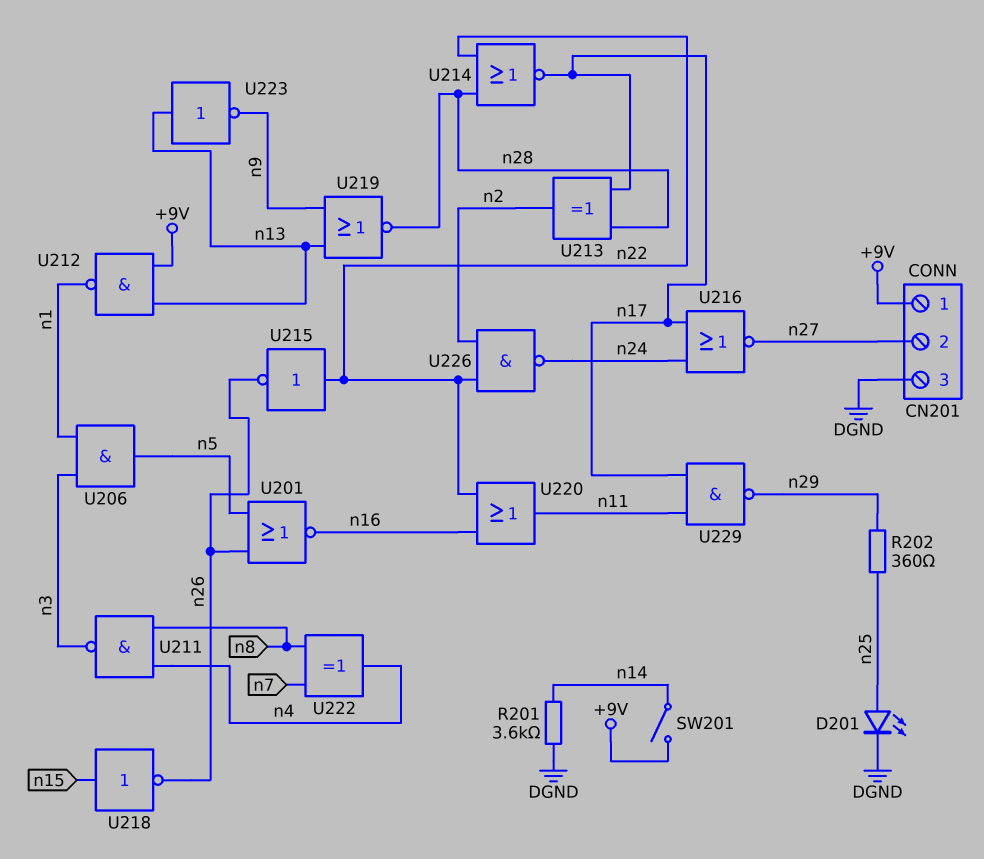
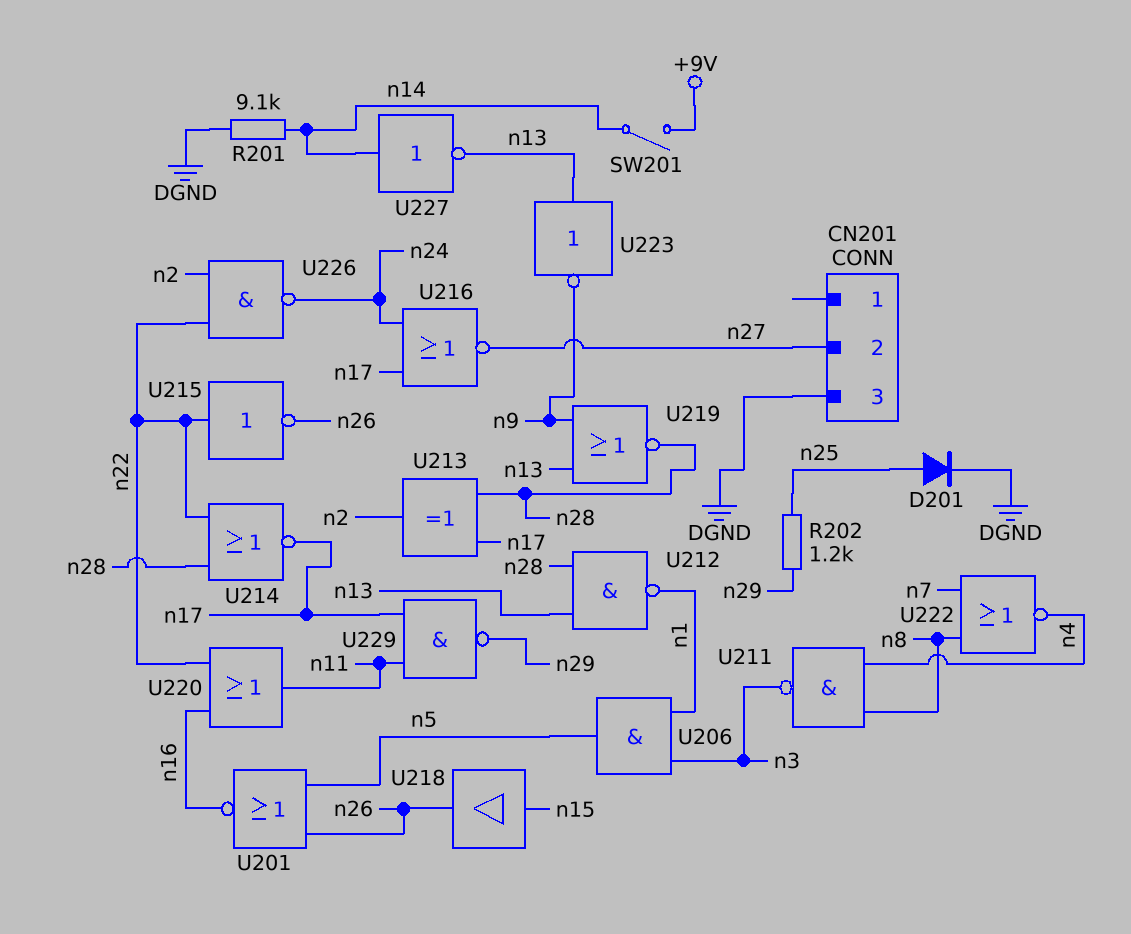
CN201 pin 1: +9V -> none
D201: LED (A n25, K DGND) -> diode (A n25, K DGND)
R201: 3.6k (DGND, n14) -> 9.1k (DGND, n14)
R202: 360 (n25, n29) -> 1.2k (n25, n29)
U212: NAND (in +9V, in n13, out n1) -> NAND (in n13, in n28, out n1)
U218: NOT (in n15, out n26) -> buffer (in n15, out n26)
U222: XOR (in n7, in n8, out n4) -> NOR (in n7, in n8, out n4)
U227: none -> NOT (in n14, out n13)

